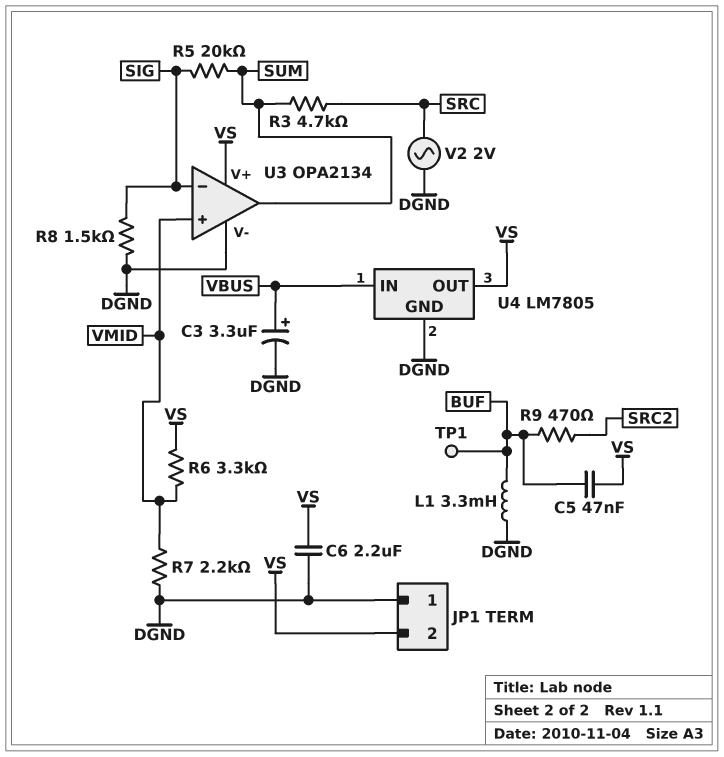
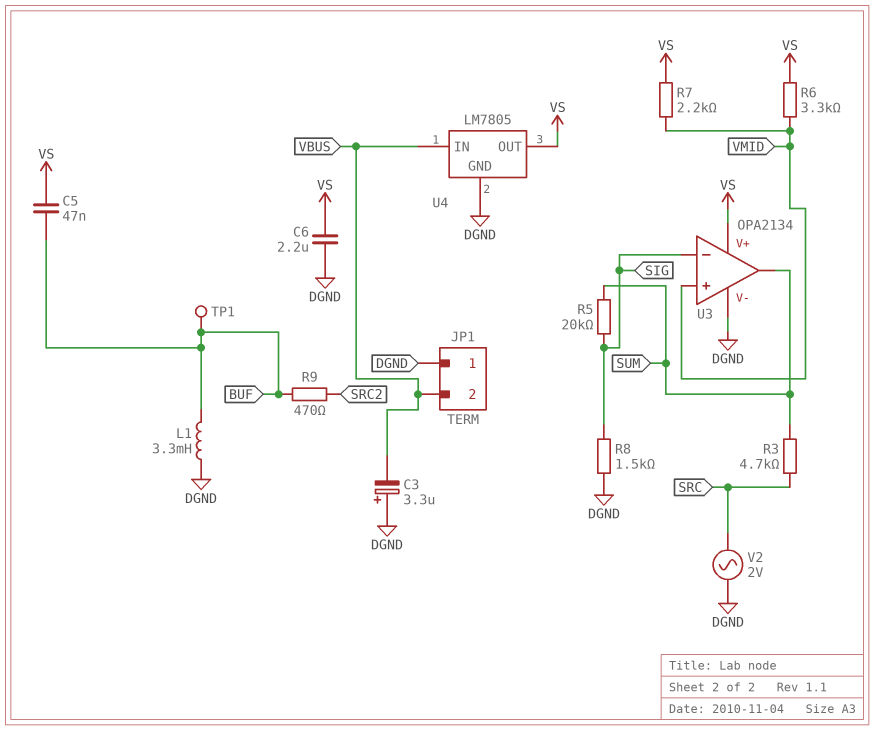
C3: 3.3uF (plus VBUS, minus DGND) -> 3.3uF (plus DGND, minus VBUS)
JP1 pin 2: VS -> VBUS
R7: 2.2k (DGND, VMID) -> 2.2k (VMID, VS)

